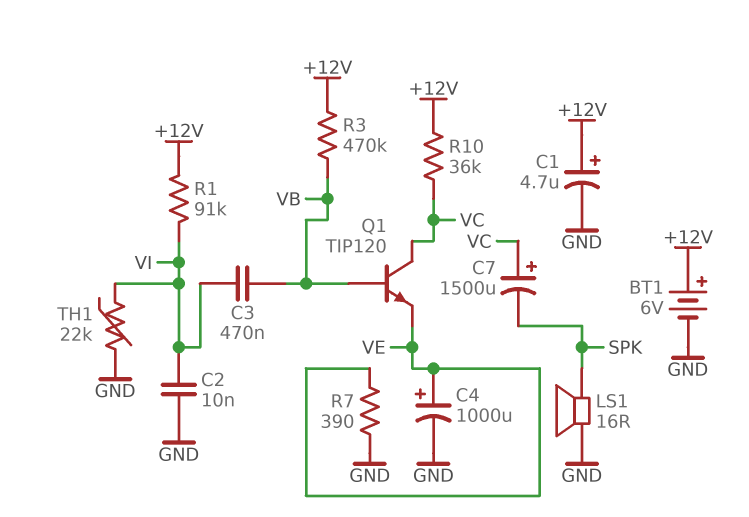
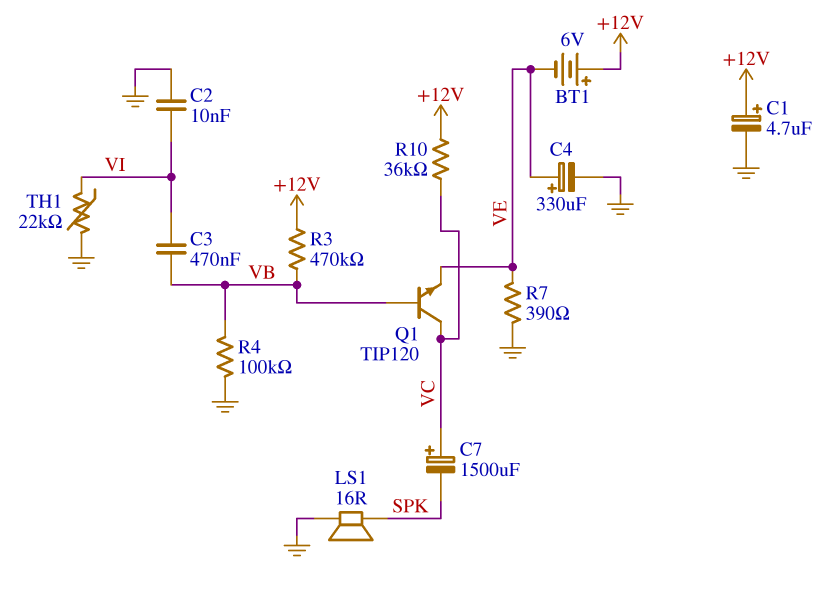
BT1: 6V (plus +12V, minus GND) -> 6V (plus +12V, minus VE)
C4: 1000uF (plus VE, minus GND) -> 330uF (plus VE, minus GND)
R1: 91k (+12V, VI) -> none
R4: none -> 100k (GND, VB)

